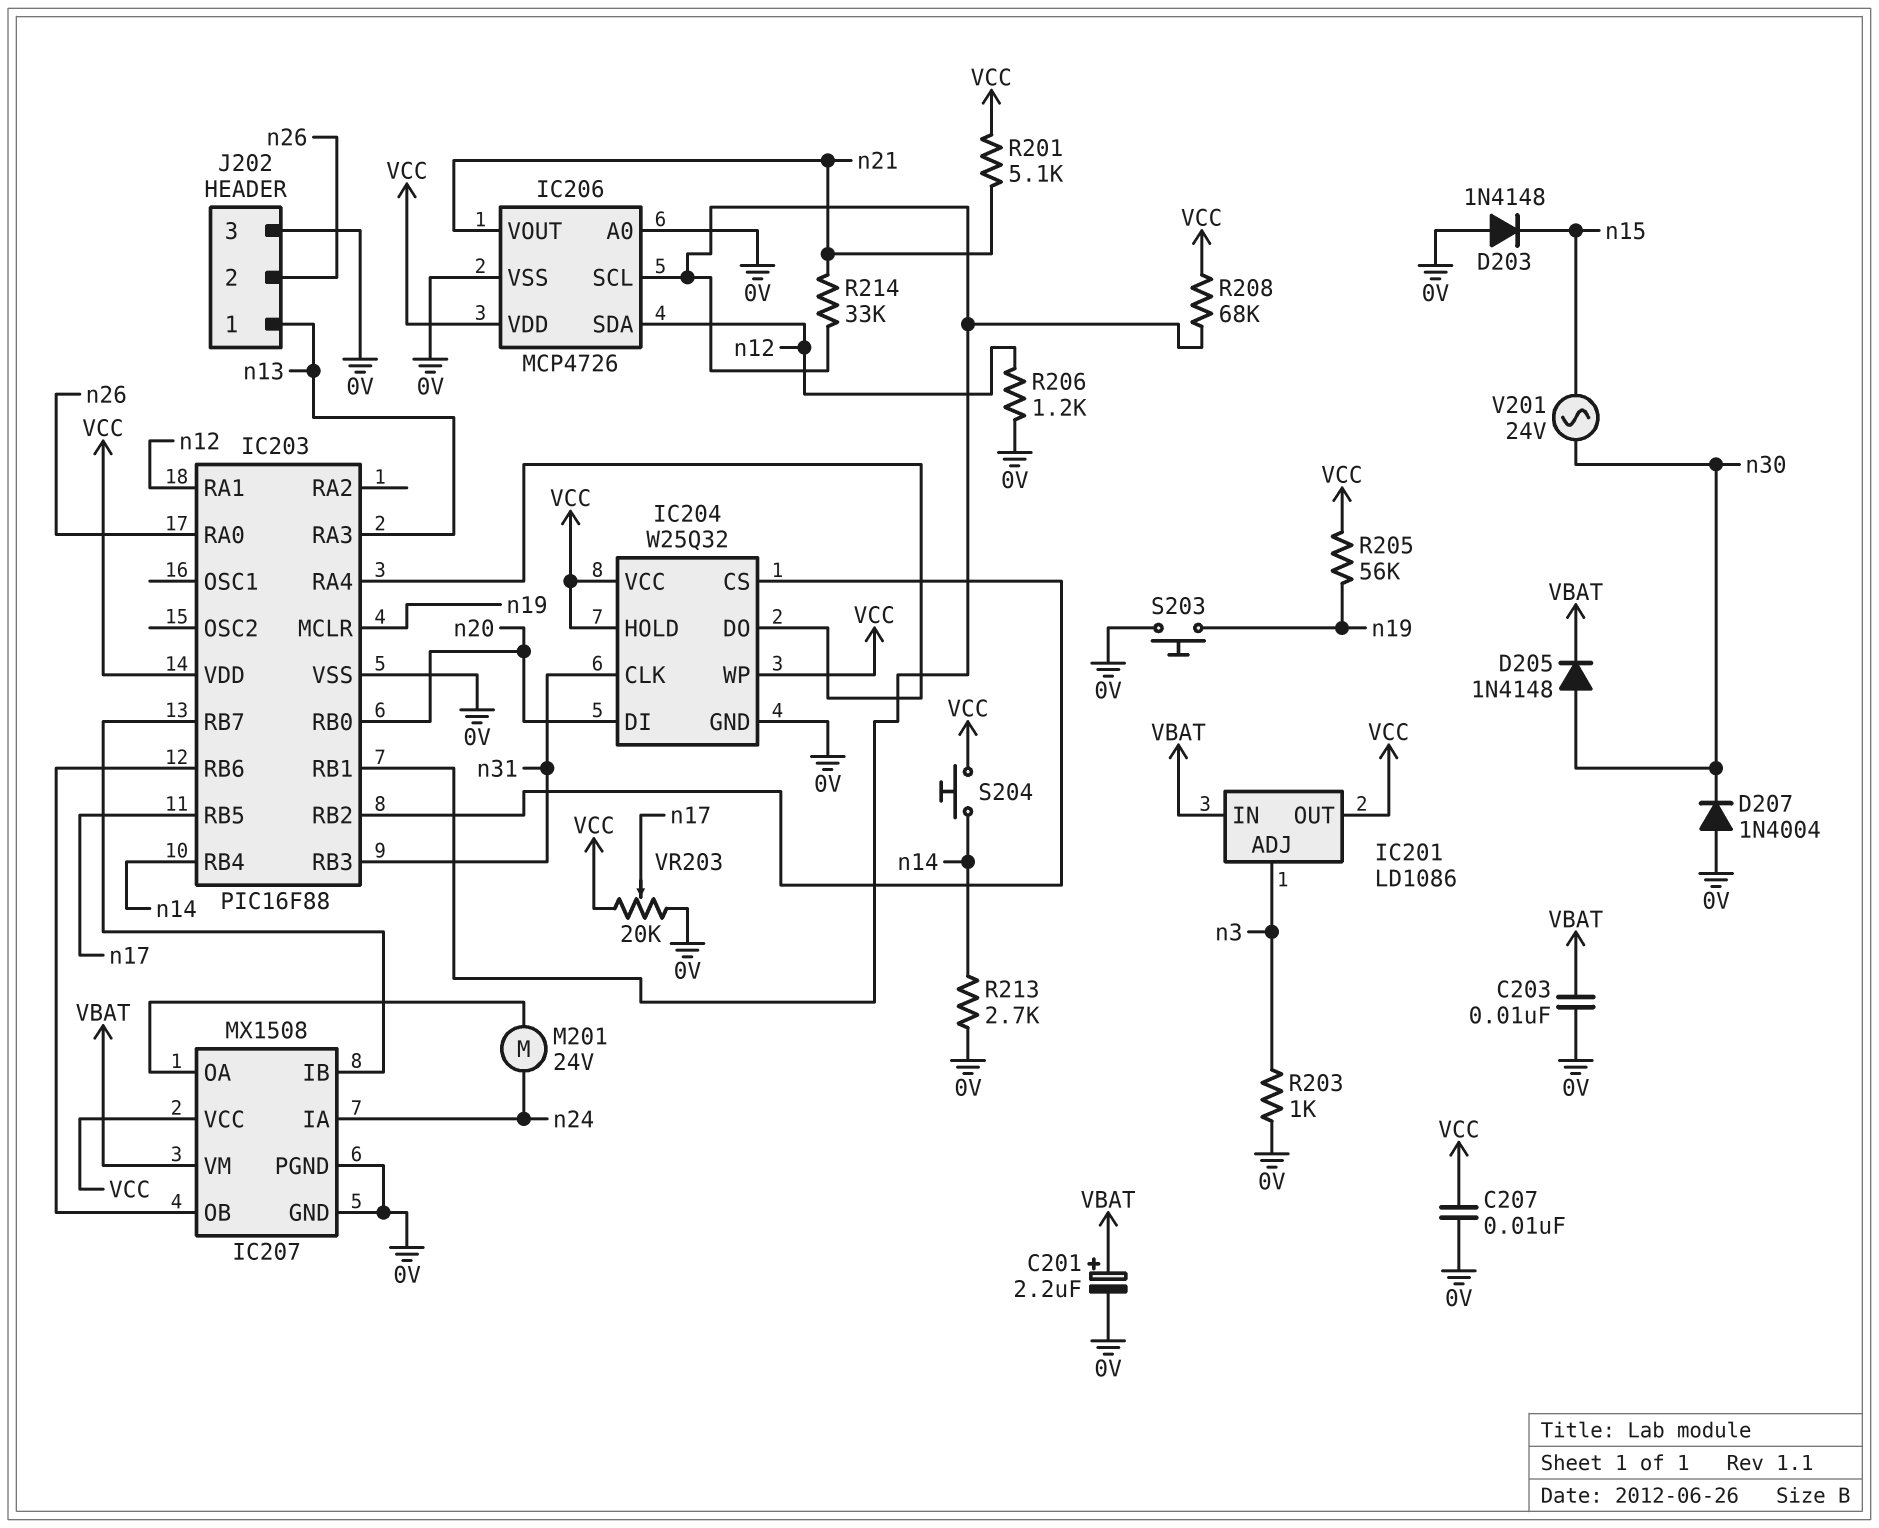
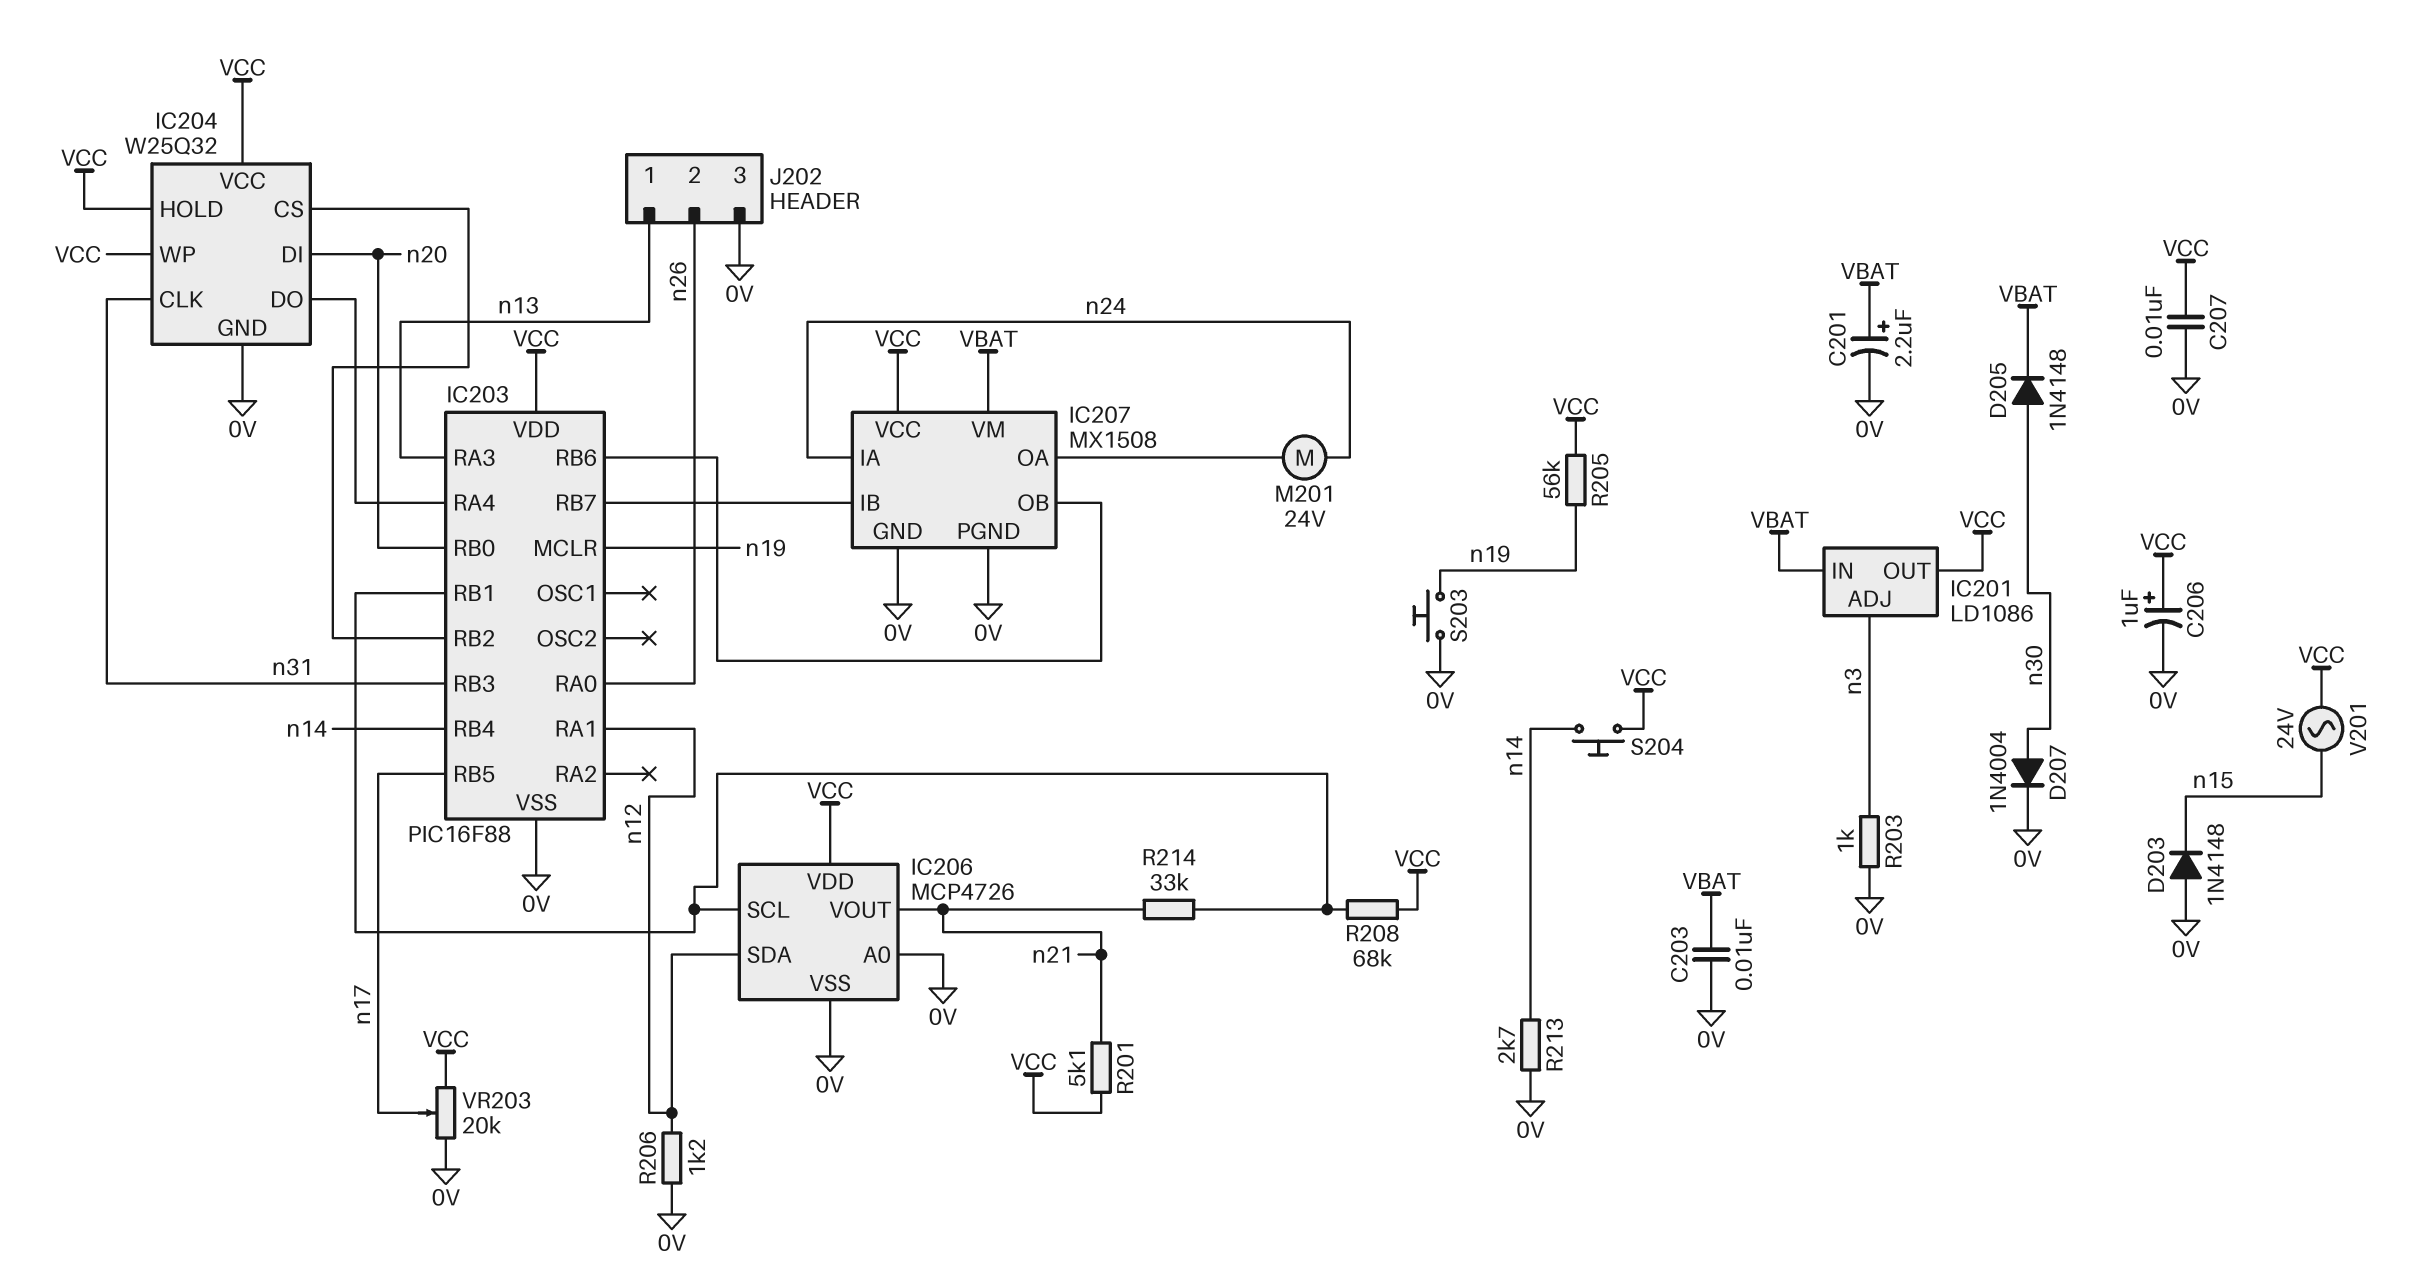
C206: none -> 1uF (plus VCC, minus 0V)
D207: diode 1N4004 (A 0V, K n30) -> diode 1N4004 (A n30, K 0V)
V201: AC 24V (n15, n30) -> AC 24V (VCC, n15)

